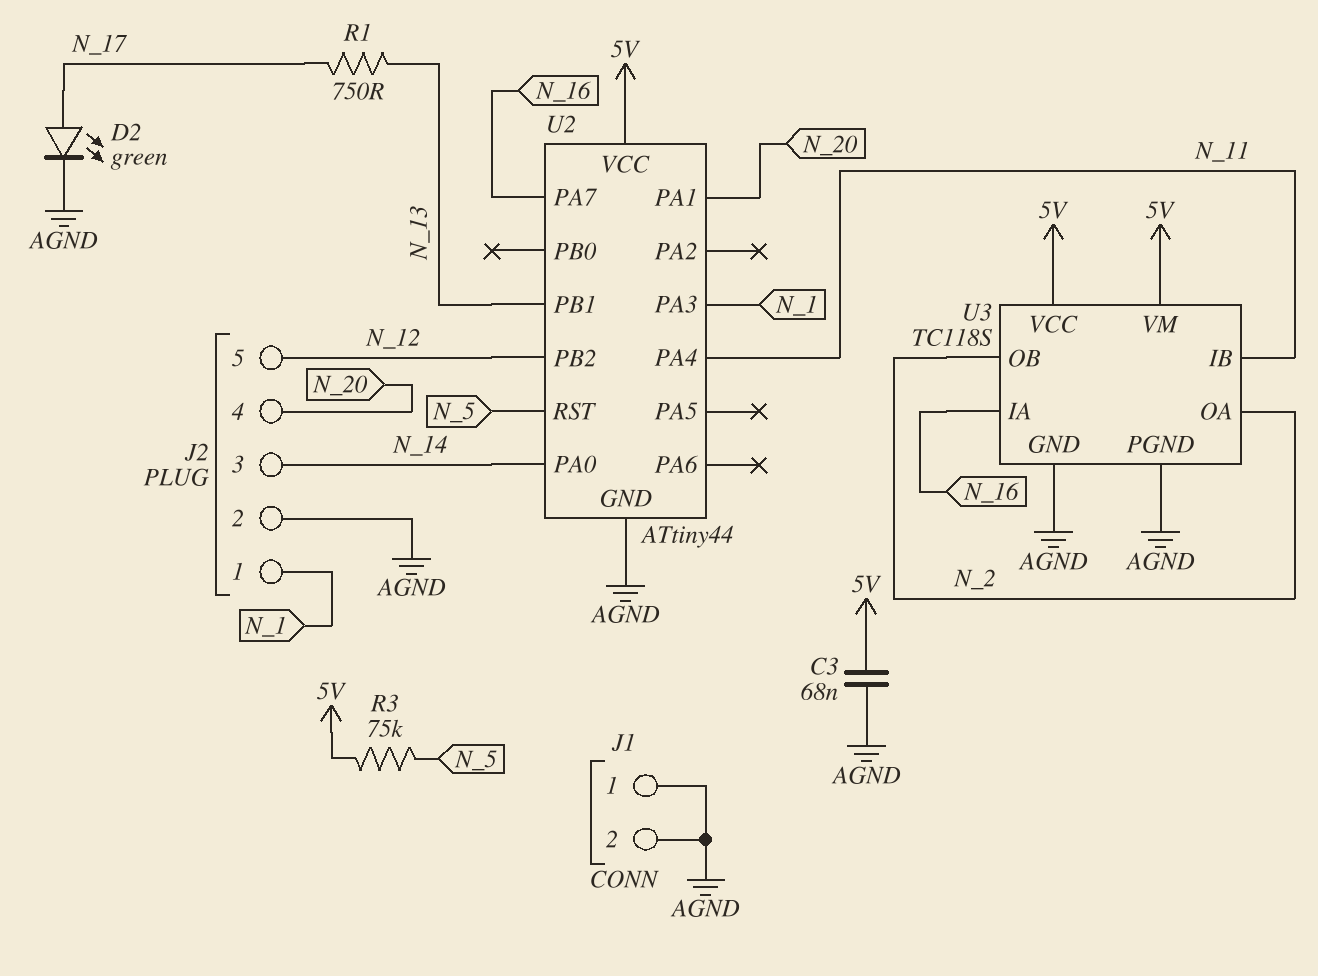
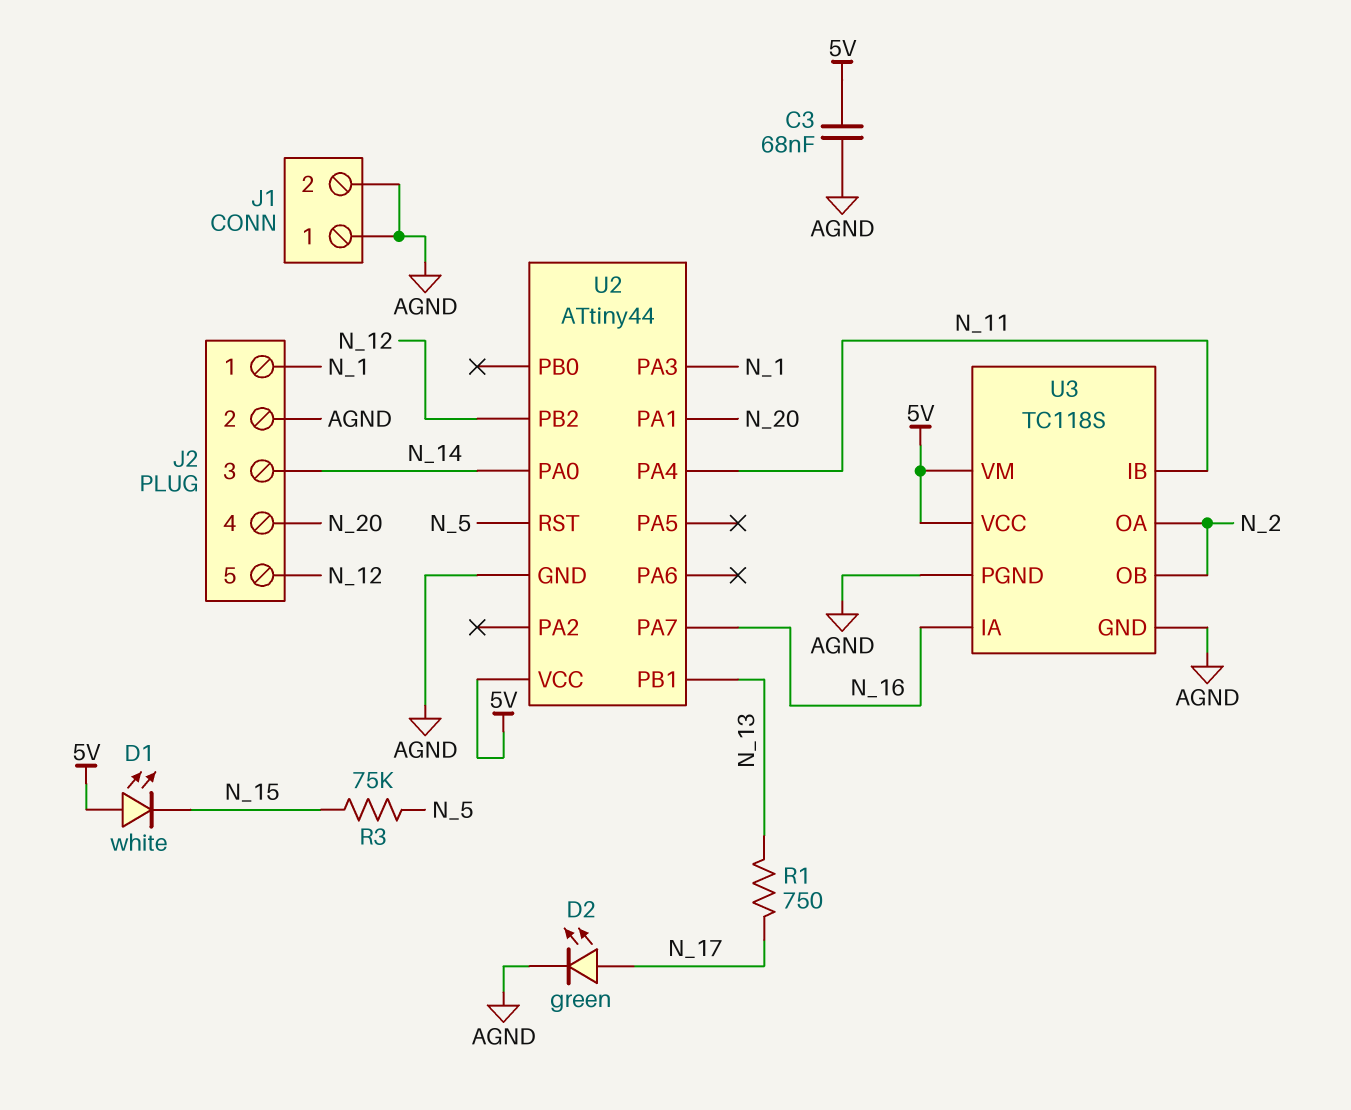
D1: none -> LED white (A 5V, K N_15)
R3: 75k (5V, N_5) -> 75k (N_5, N_15)

